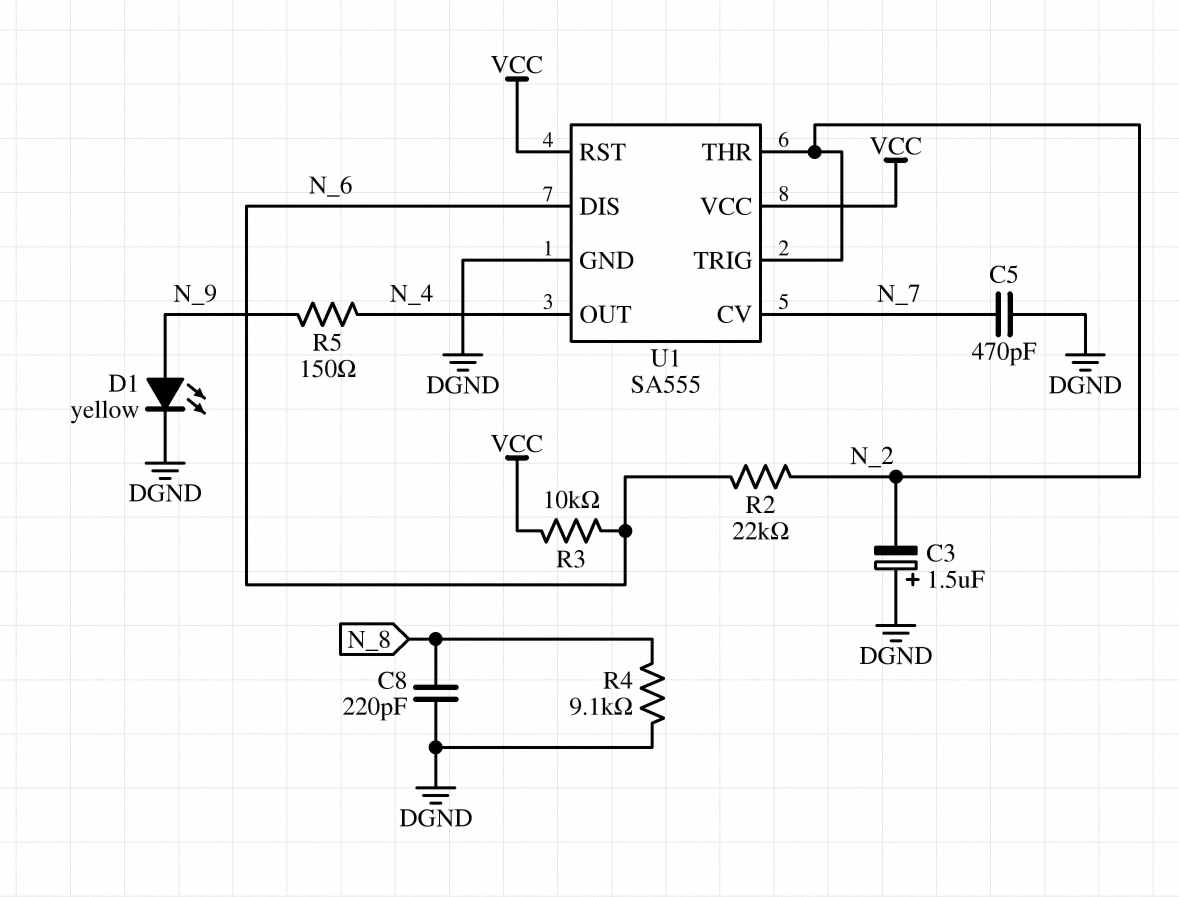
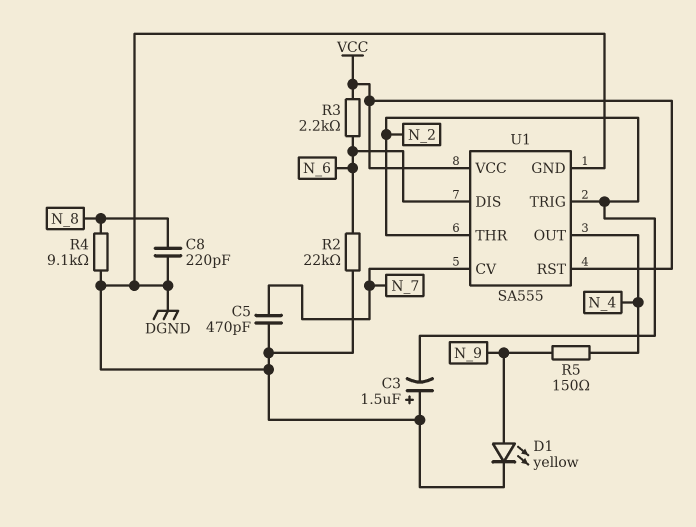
R2: 22k (N_2, N_6) -> 22k (DGND, N_6)
R3: 10k (N_6, VCC) -> 2.2k (N_6, VCC)

